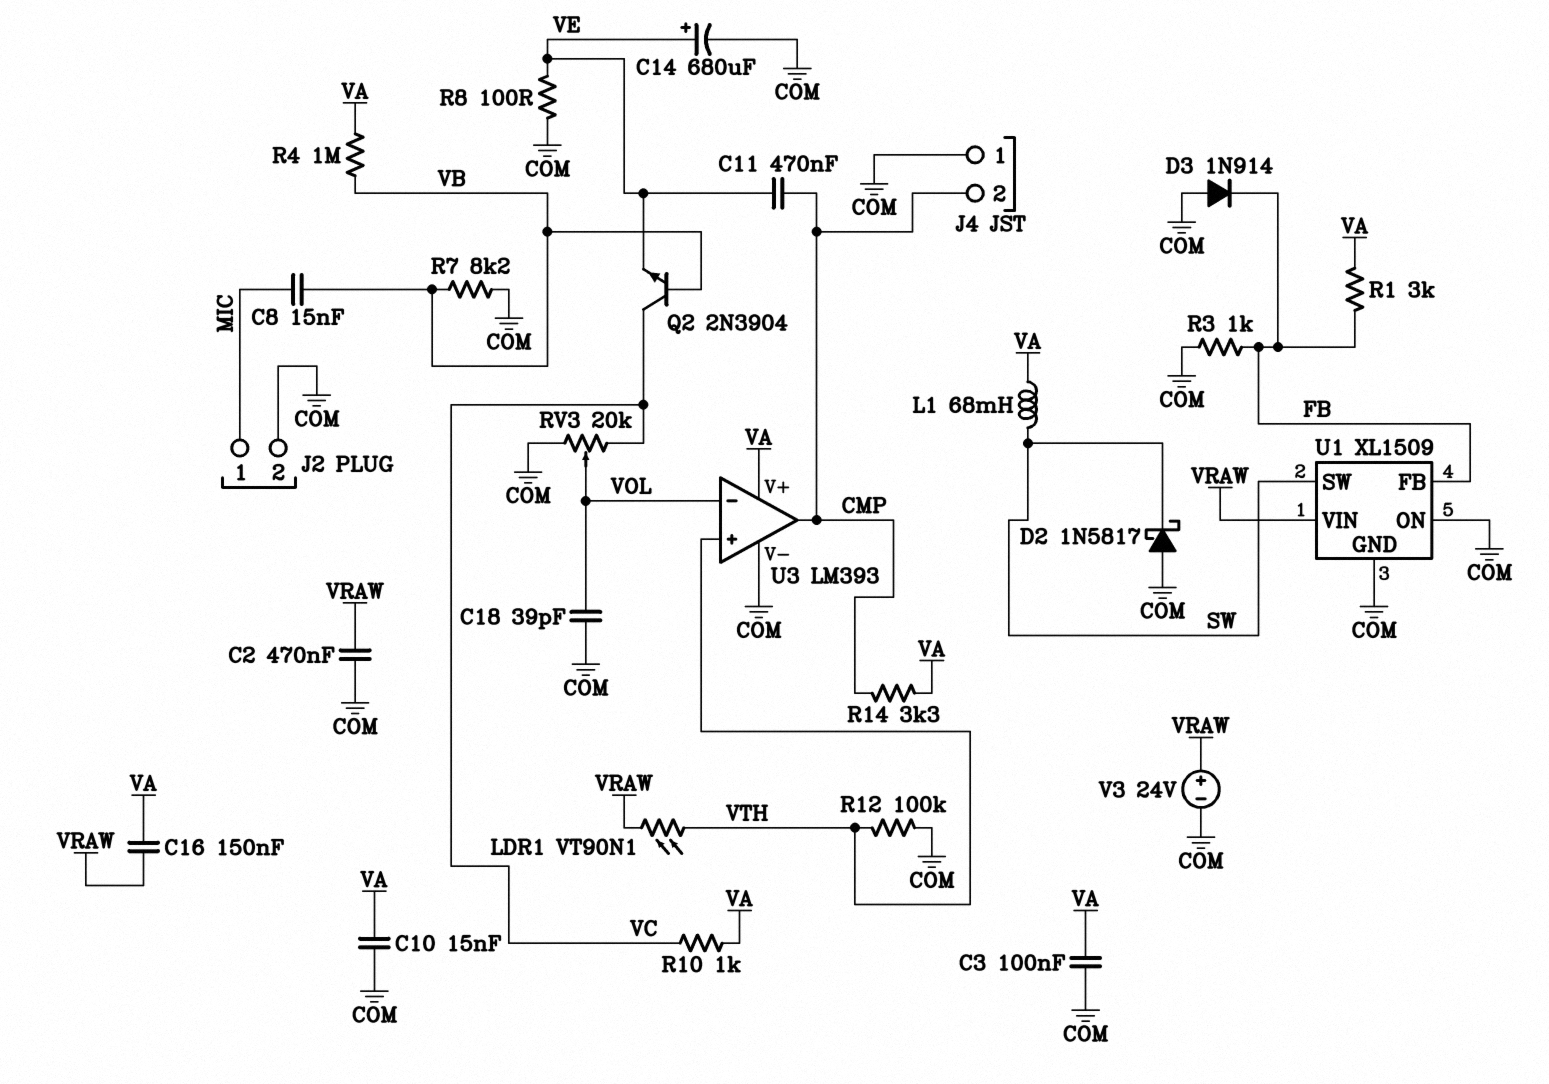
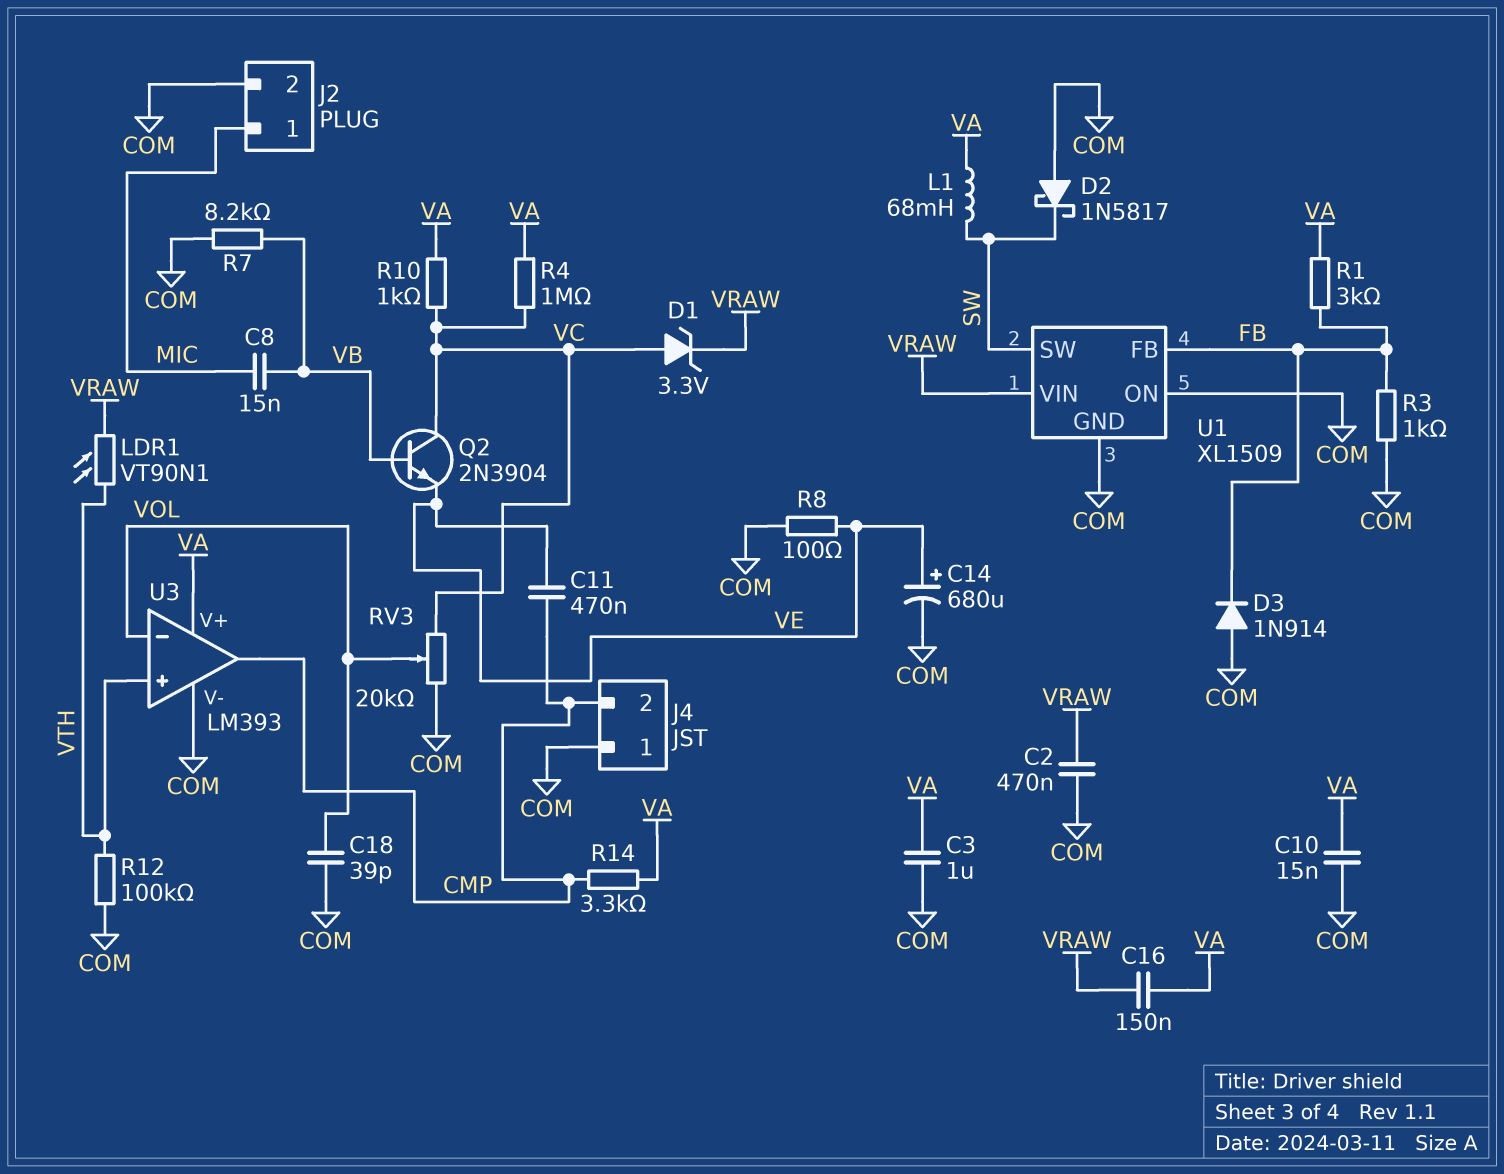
C3: 100nF (COM, VA) -> 1uF (COM, VA)
D1: none -> zener 3.3V (A VC, K VRAW)
R4: 1M (VA, VB) -> 1M (VA, VC)
V3: 24V (plus VRAW, minus COM) -> none

